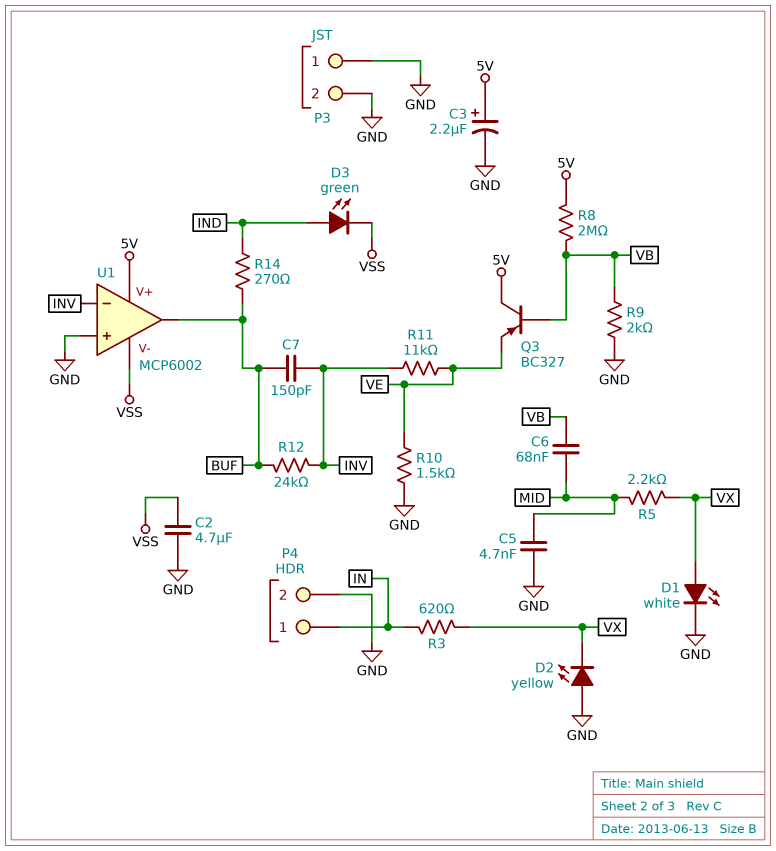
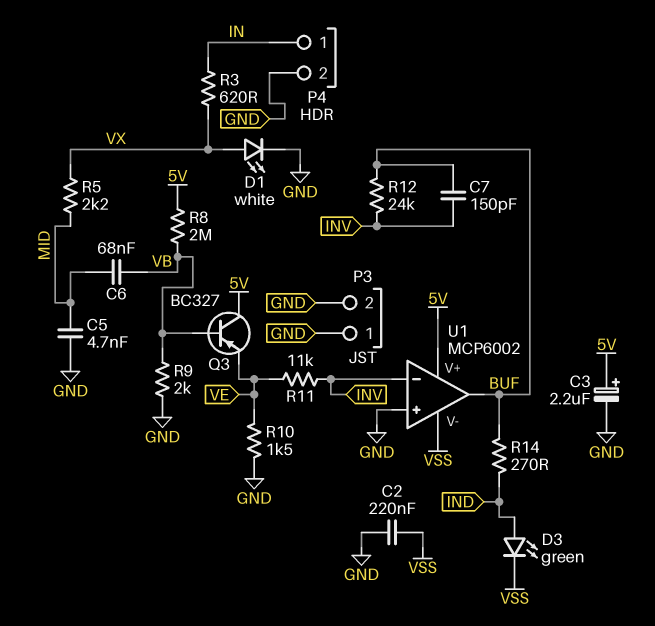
C2: 4.7uF (GND, VSS) -> 220nF (GND, VSS)
D2: LED yellow (A GND, K VX) -> none

